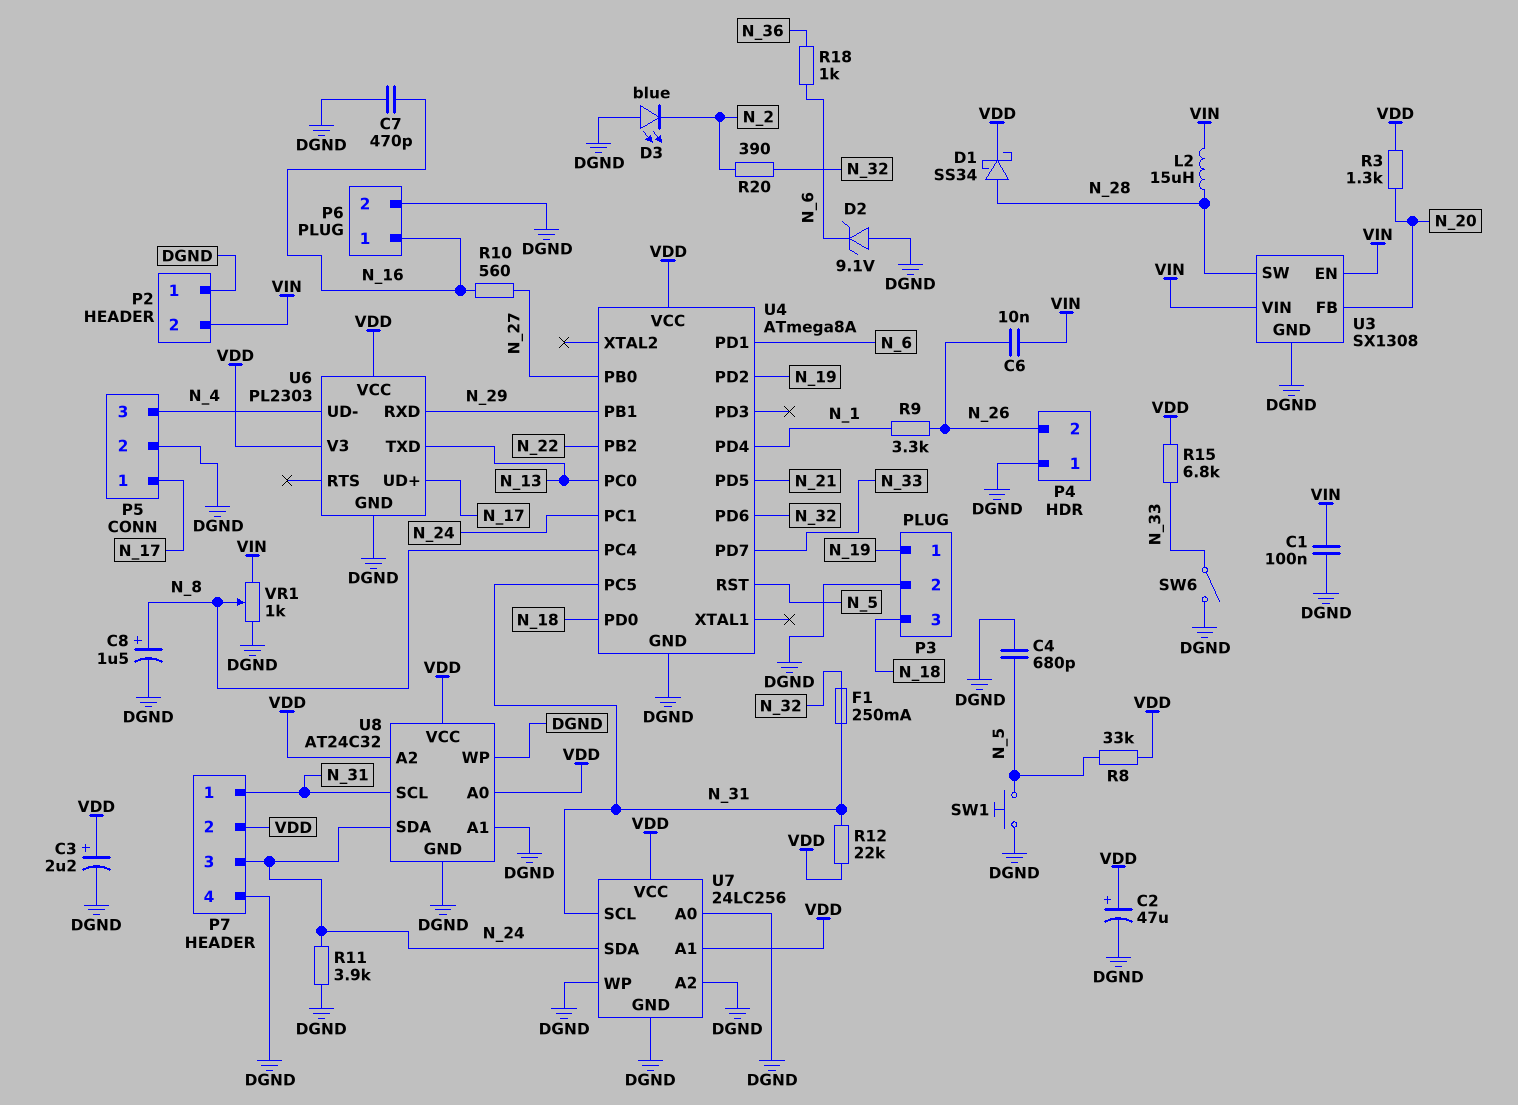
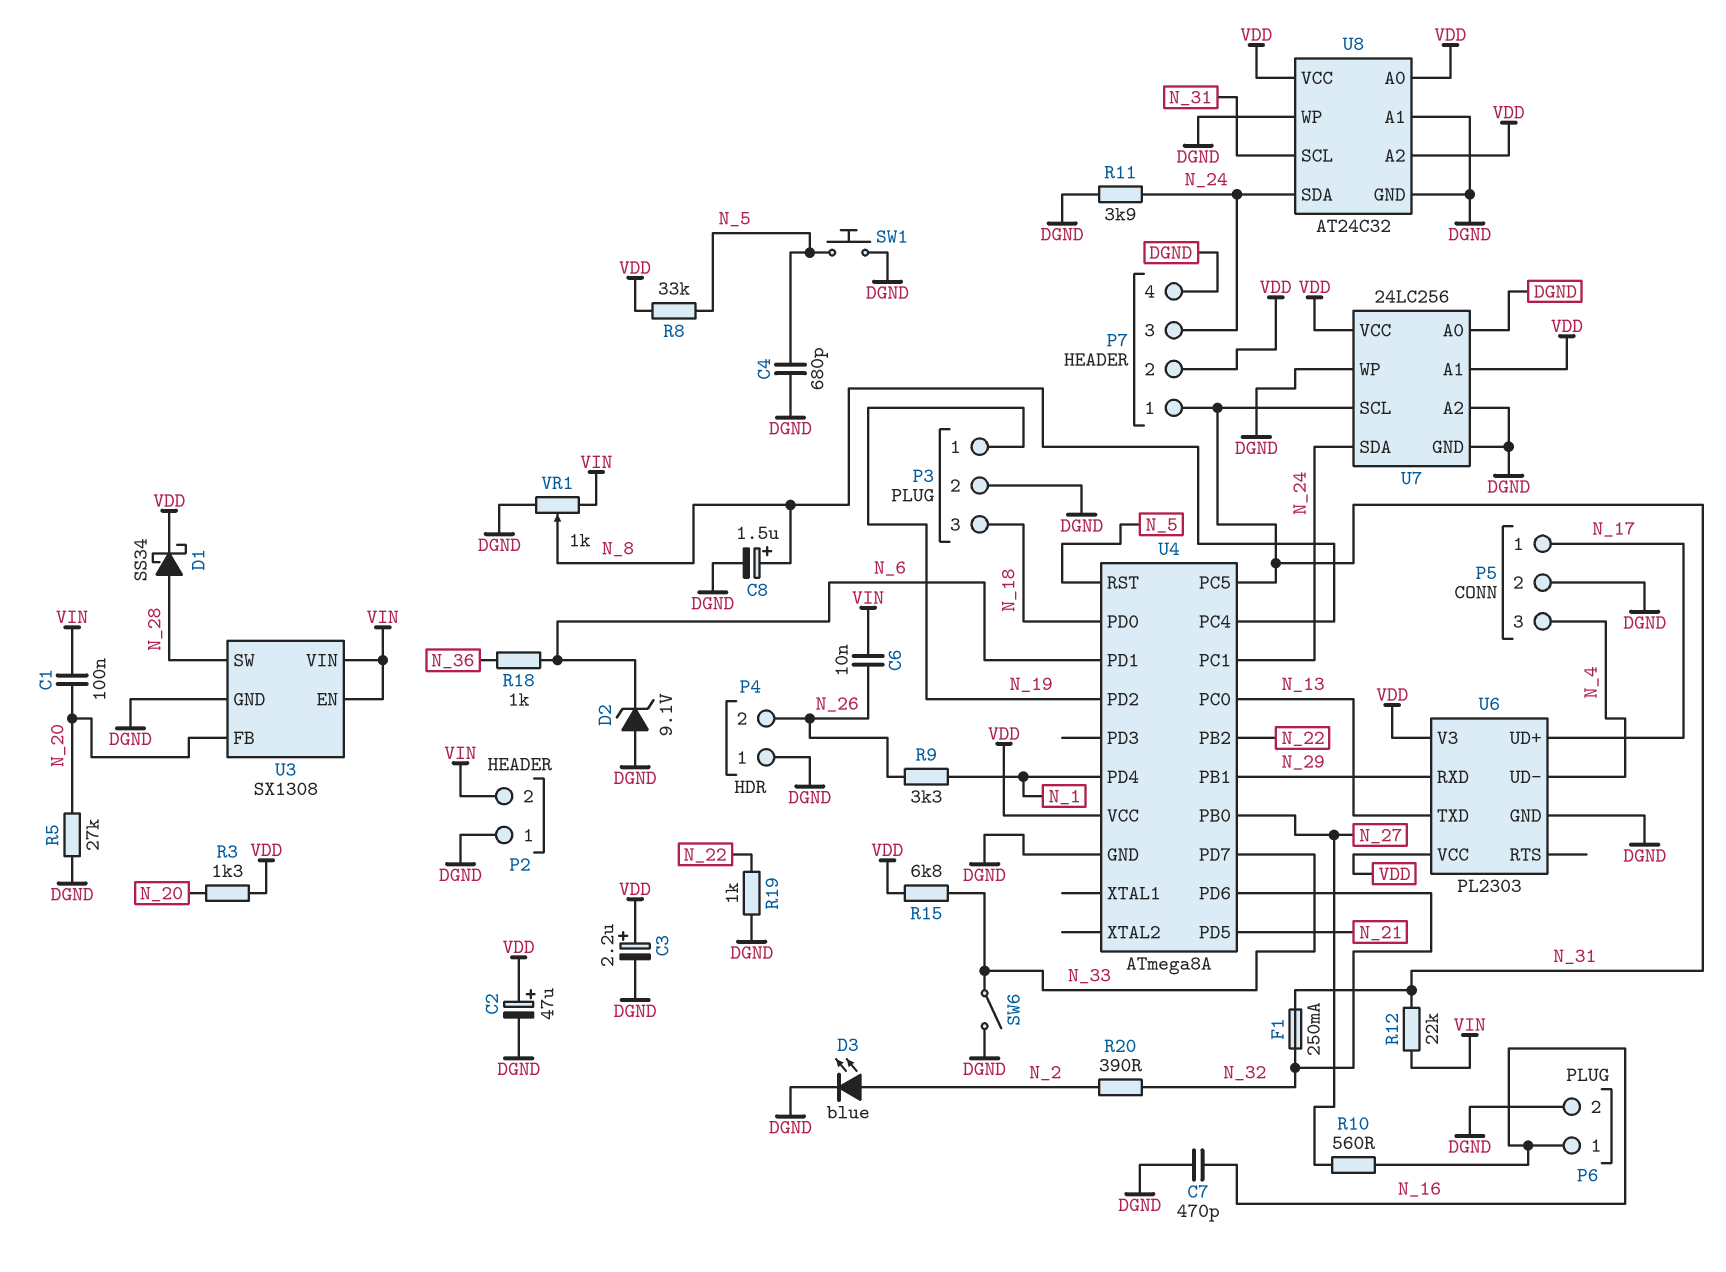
C1: 100nF (DGND, VIN) -> 100nF (N_20, VIN)
D3: LED blue (A DGND, K N_2) -> LED blue (A N_2, K DGND)
L2: 15uH (N_28, VIN) -> none
R5: none -> 27k (DGND, N_20)
R12: 22k (N_31, VDD) -> 22k (N_31, VIN)
R19: none -> 1k (DGND, N_22)

